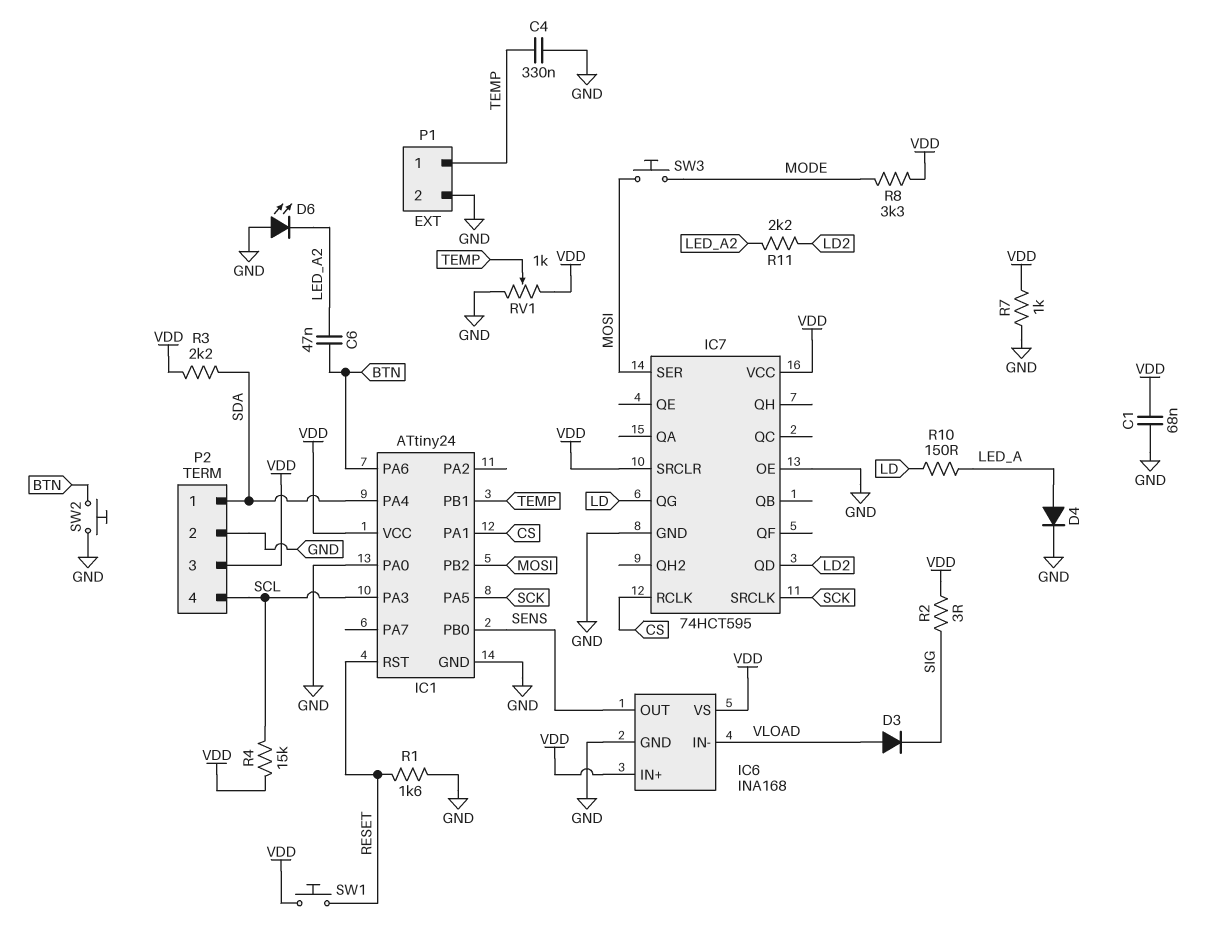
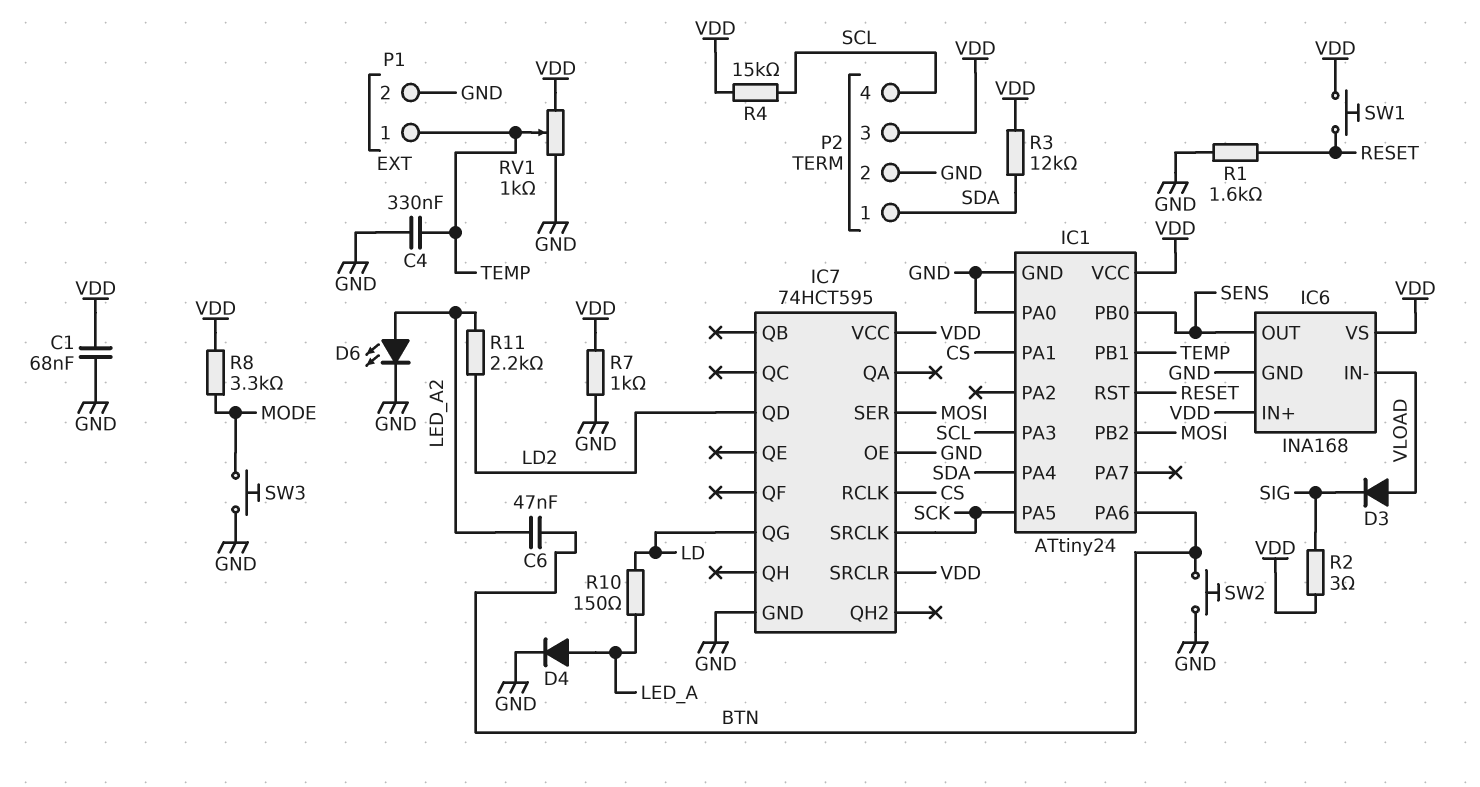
D6: LED (A GND, K LED_A2) -> LED (A LED_A2, K GND)
R3: 2.2k (SDA, VDD) -> 12k (SDA, VDD)
SW3: button (MODE, MOSI) -> button (GND, MODE)

